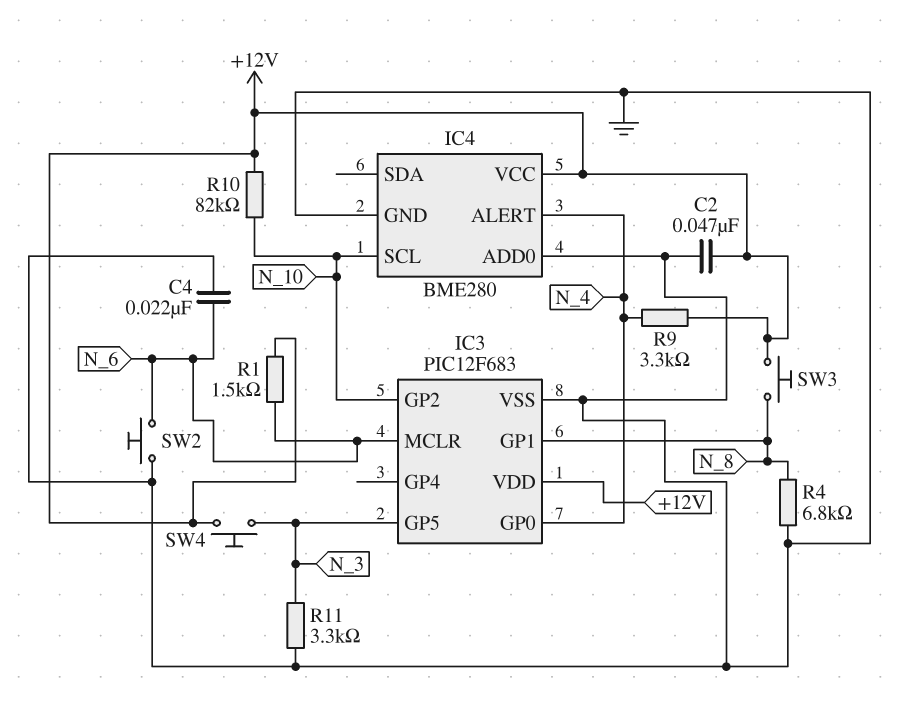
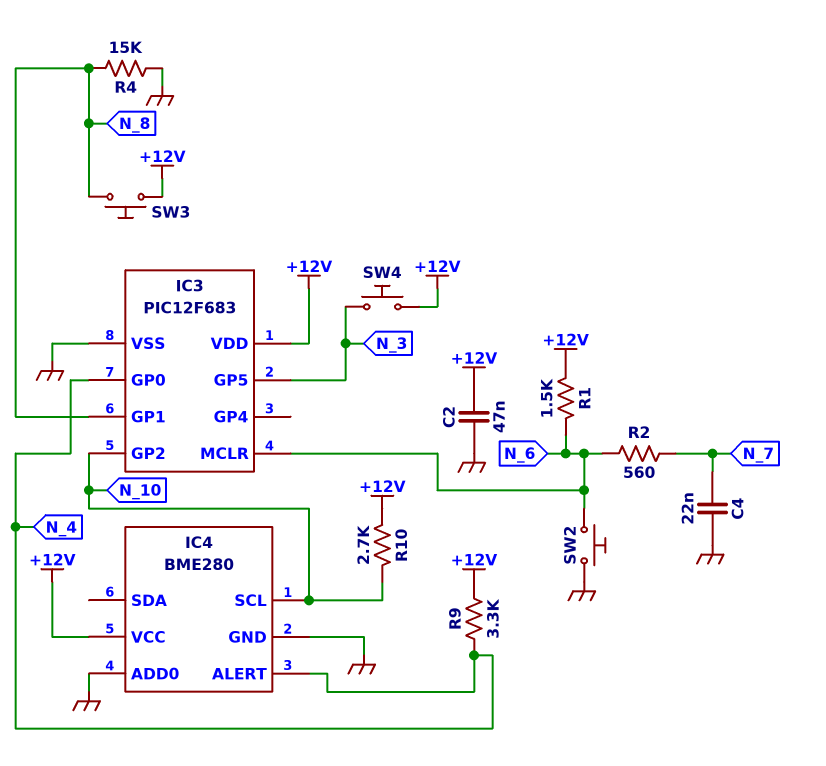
C4: 22nF (GND, N_6) -> 22nF (GND, N_7)
R2: none -> 560 (N_6, N_7)
R4: 6.8k (GND, N_8) -> 15k (GND, N_8)
R10: 82k (+12V, N_10) -> 2.7k (+12V, N_10)
R11: 3.3k (GND, N_3) -> none

